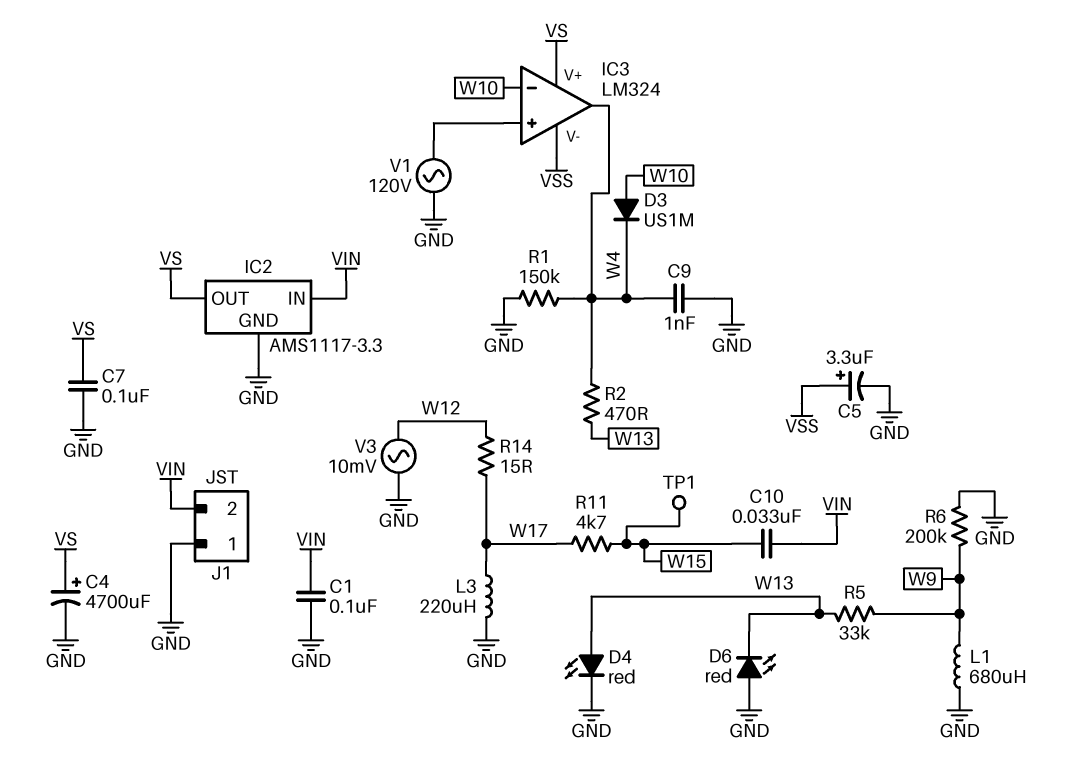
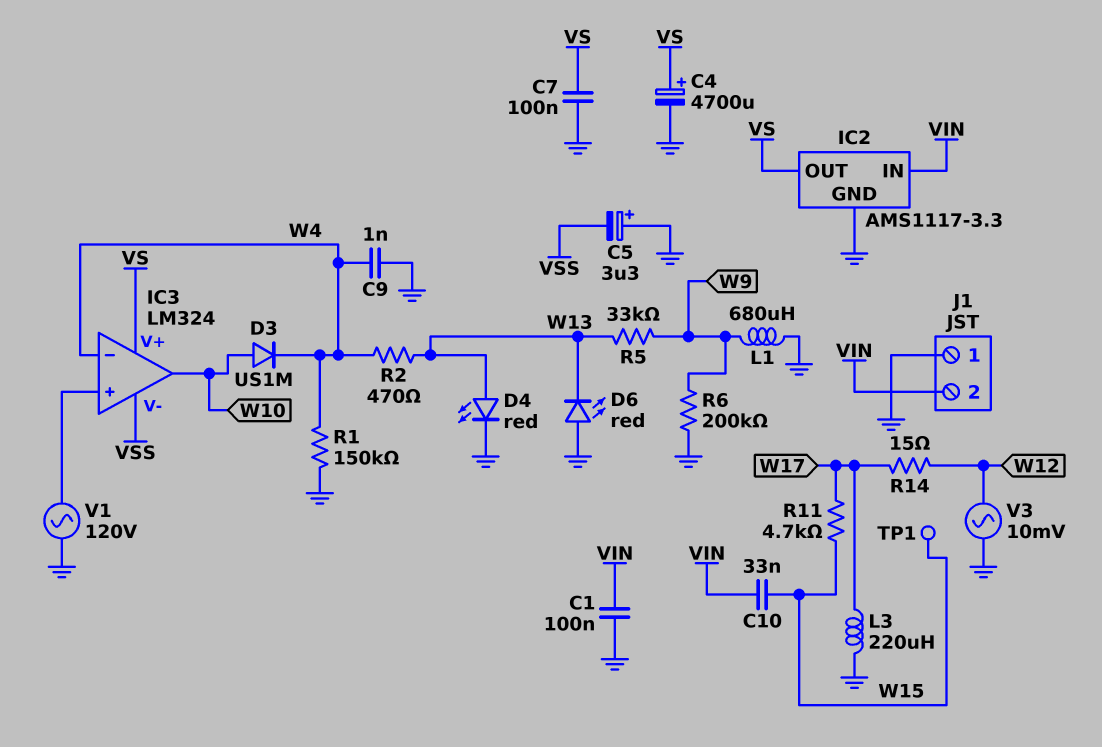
C5: 3.3uF (plus VSS, minus GND) -> 3.3uF (plus GND, minus VSS)
IC3 pin in-: W10 -> W4
IC3 pin out: W4 -> W10

